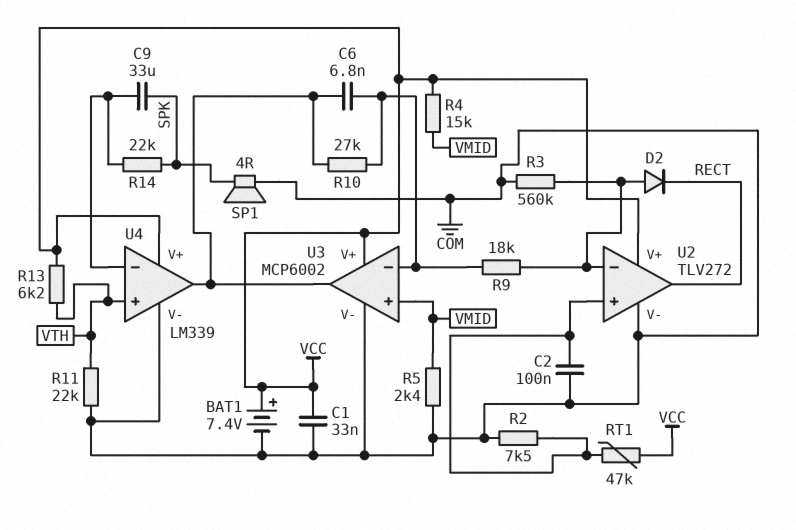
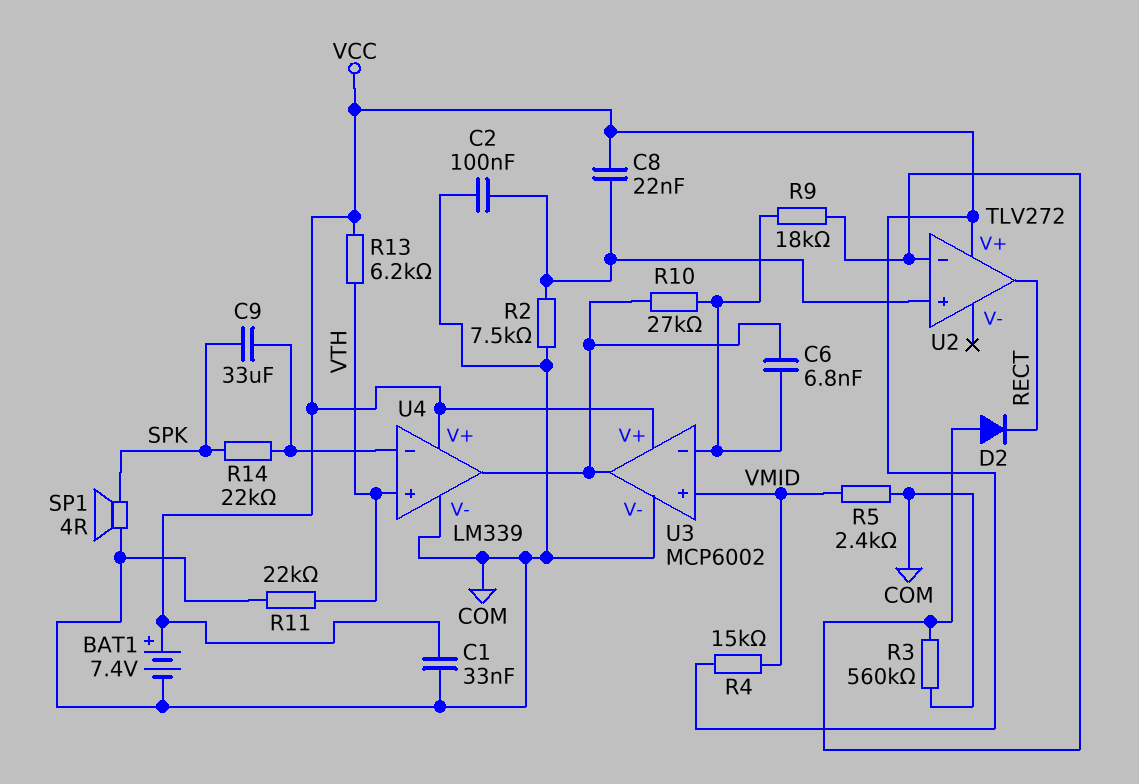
C8: none -> 22nF (U2/in+, VCC)
RT1: 47k (U2/in+, VCC) -> none
U2 pin V-: COM -> none

